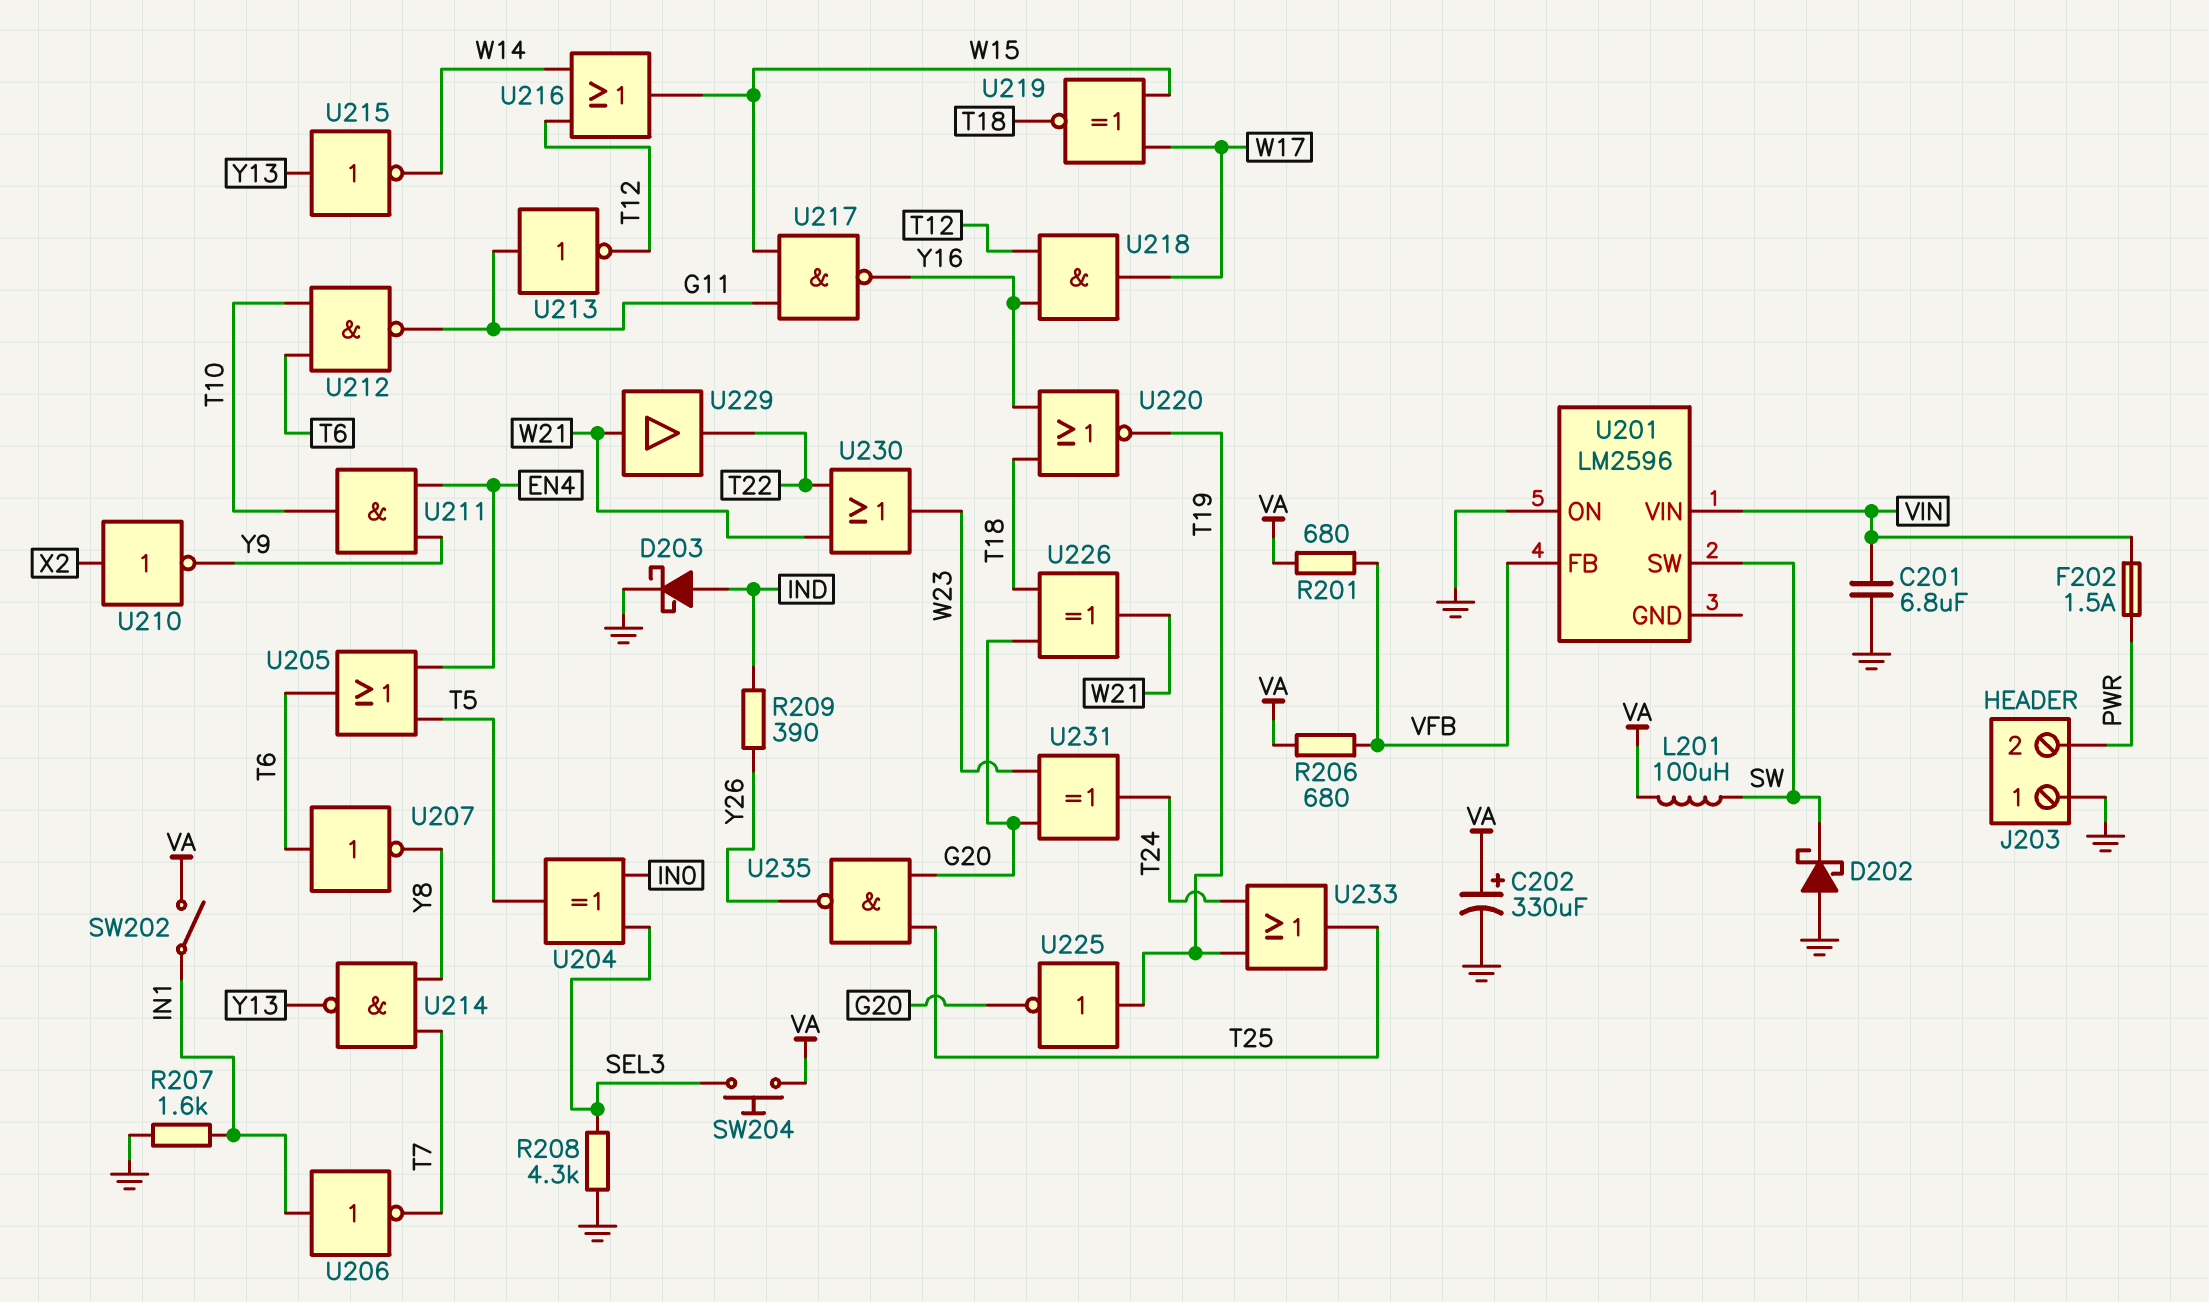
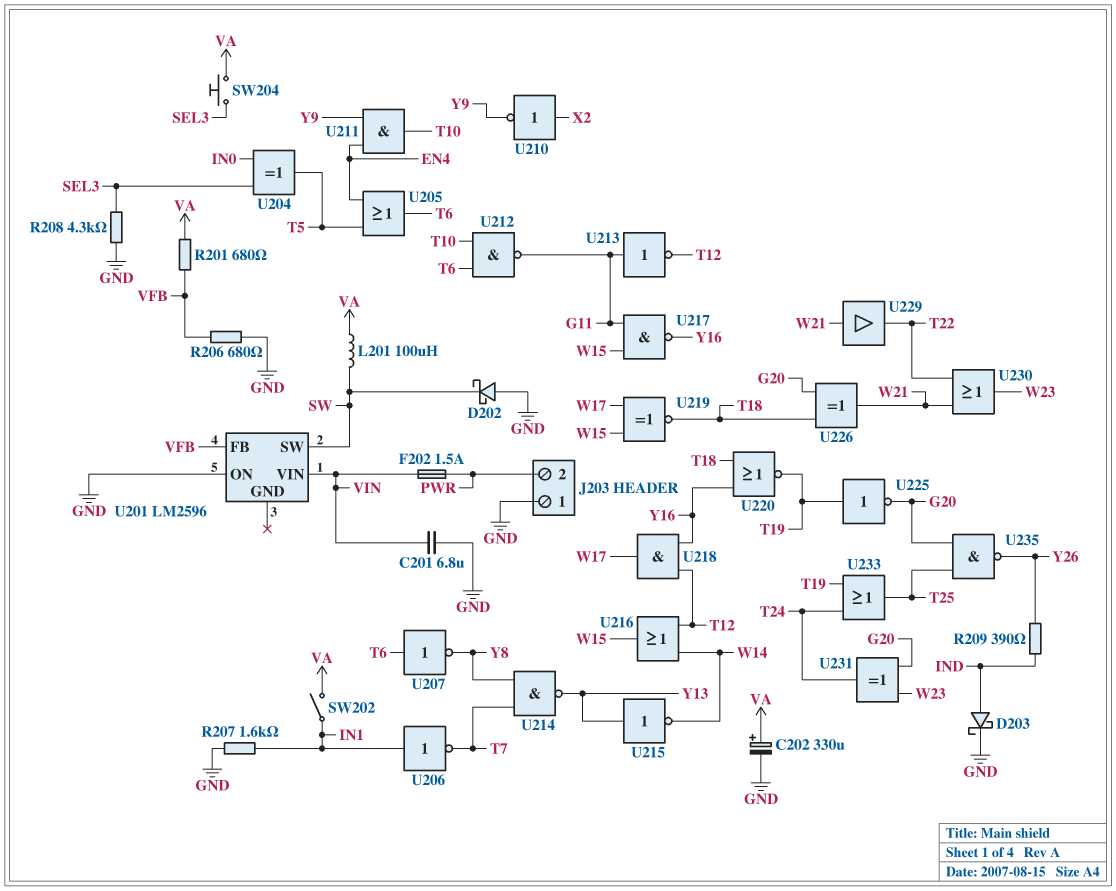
R206: 680 (VA, VFB) -> 680 (GND, VFB)

